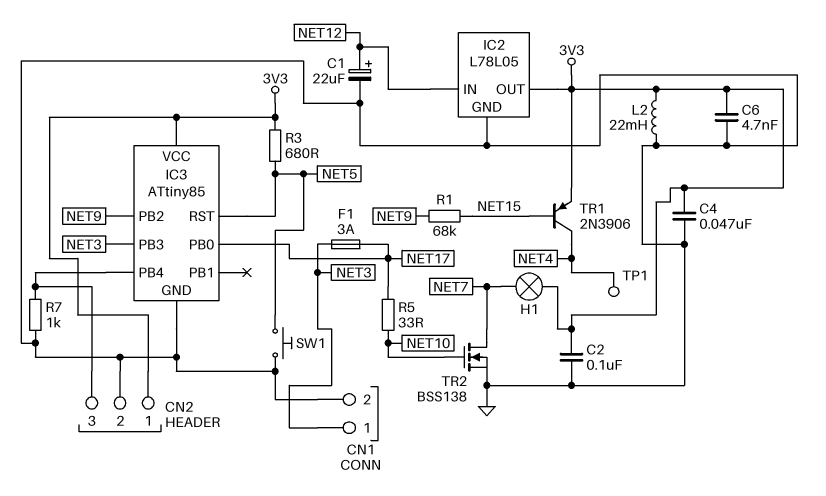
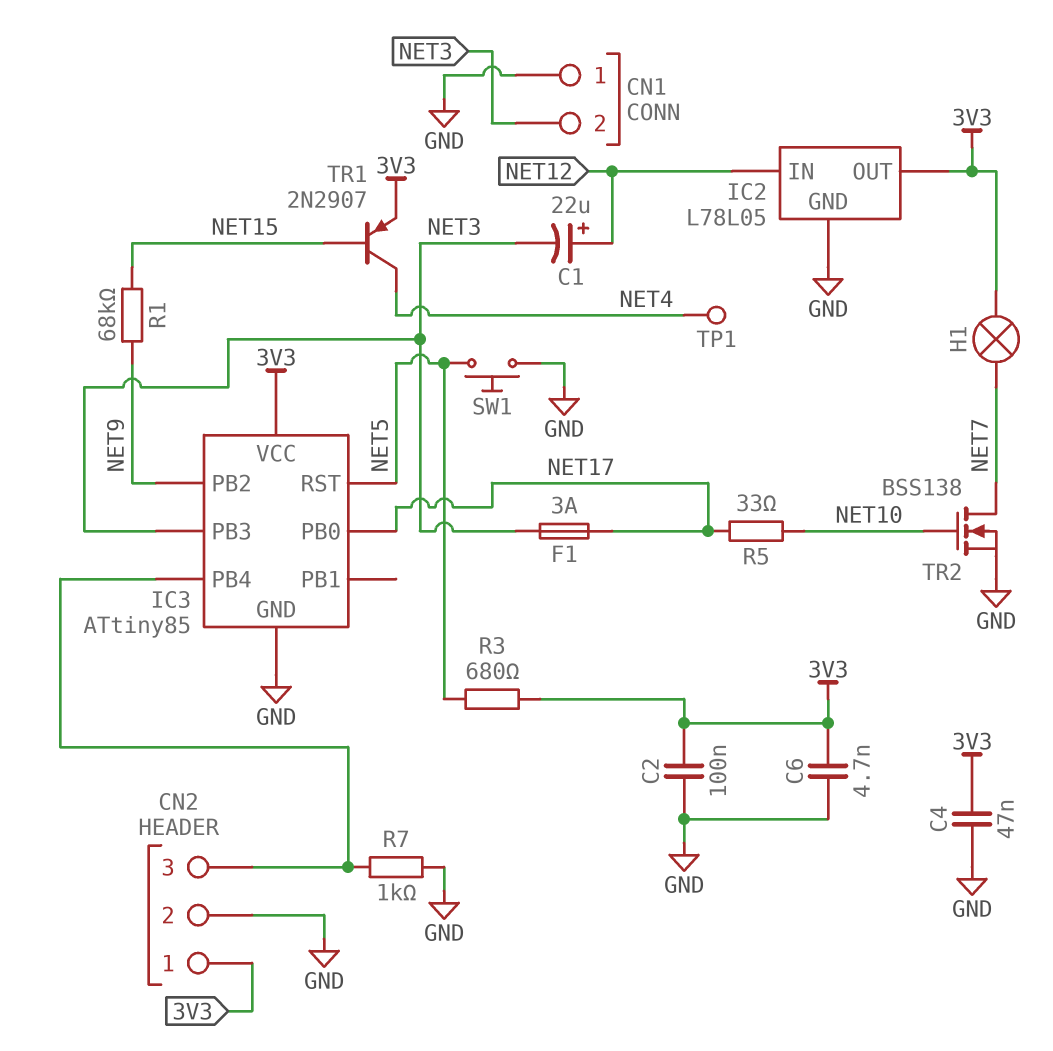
C1: 22uF (plus NET12, minus GND) -> 22uF (plus NET12, minus NET3)
CN1 pin 1: NET3 -> GND
CN1 pin 2: GND -> NET3
L2: 22mH (3V3, GND) -> none
TR1: PNP 2N3906 (B NET15, C NET4, E 3V3) -> PNP 2N2907 (B NET15, C NET4, E 3V3)

